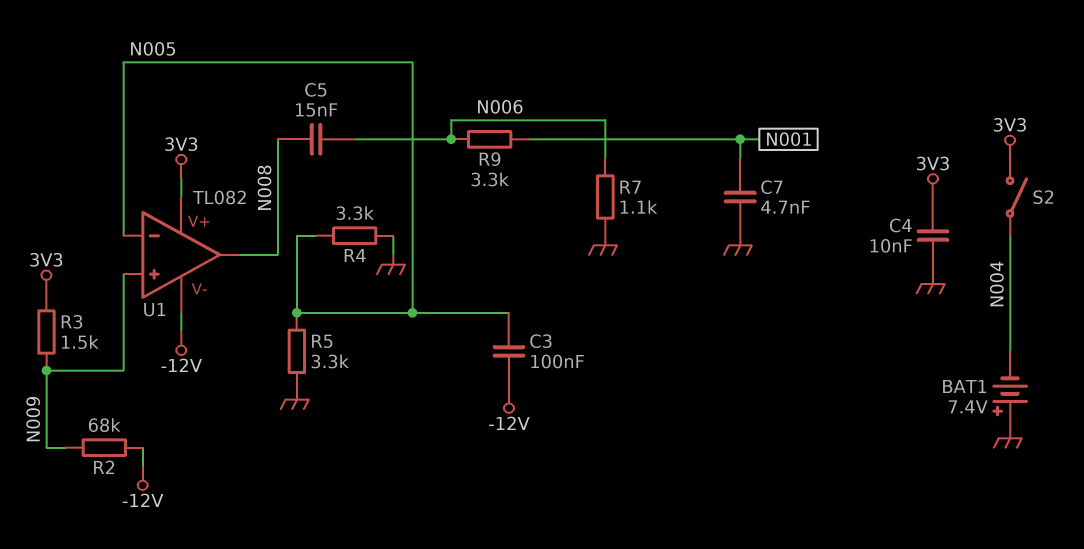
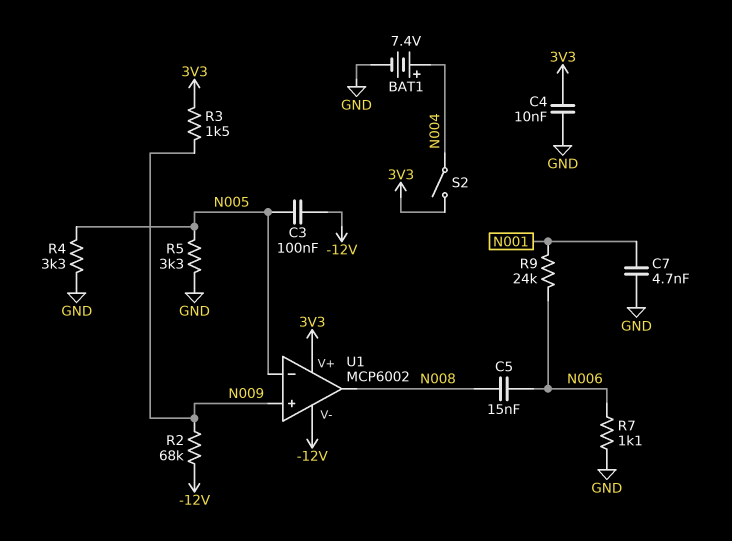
BAT1: 7.4V (plus GND, minus N004) -> 7.4V (plus N004, minus GND)
R9: 3.3k (N001, N006) -> 24k (N001, N006)
U1: TL082 -> MCP6002

